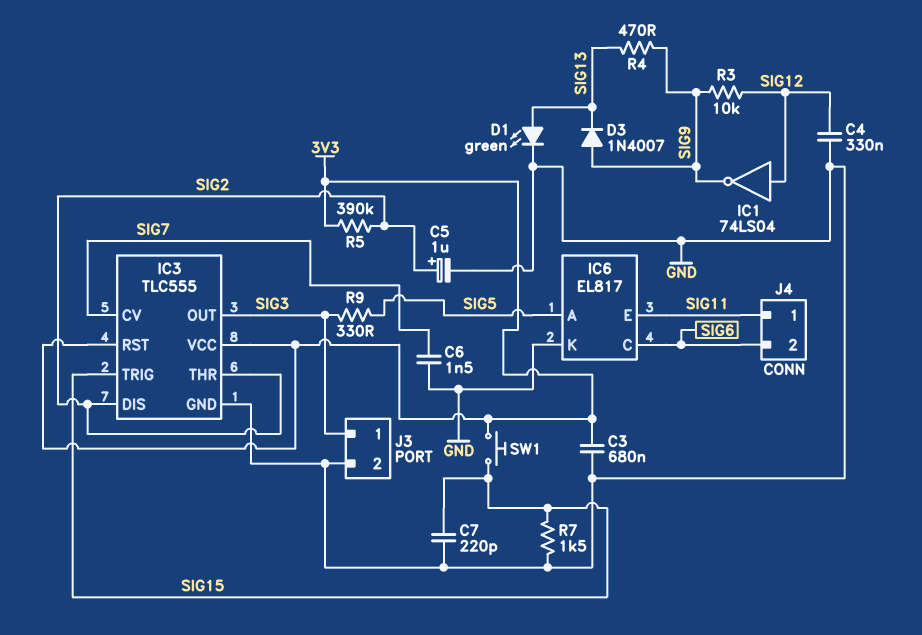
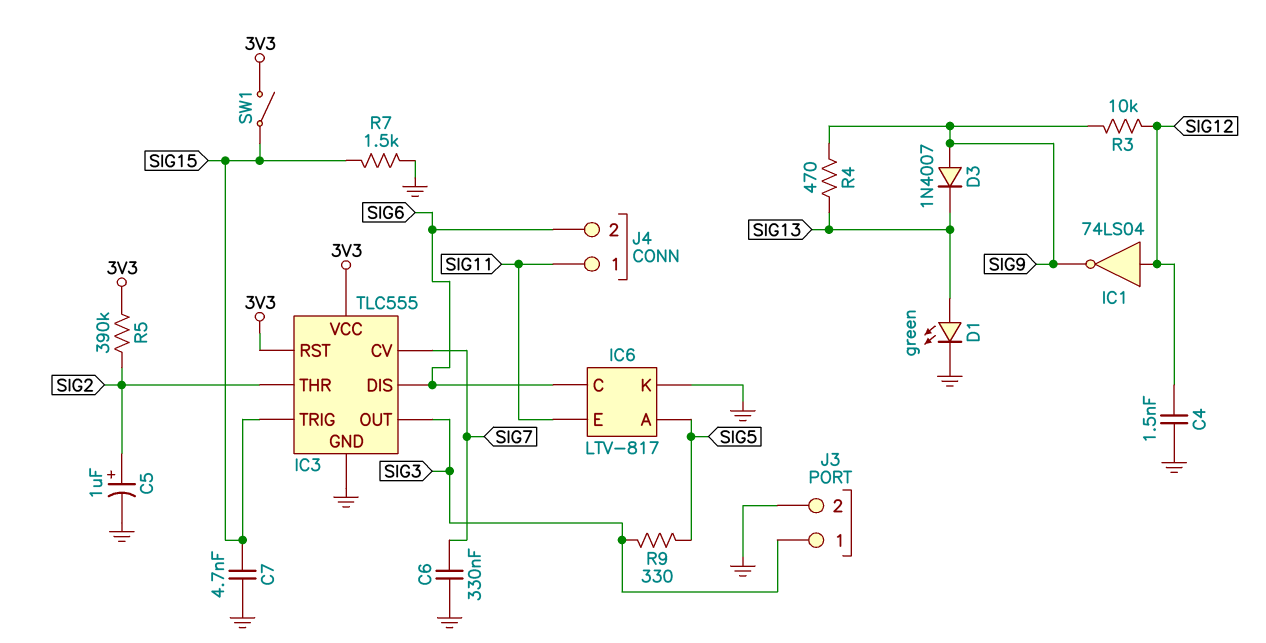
C3: 680nF (3V3, GND) -> none
C4: 330nF (GND, SIG12) -> 1.5nF (GND, SIG12)
C6: 1.5nF (GND, SIG7) -> 330nF (GND, SIG7)
C7: 220pF (GND, SIG15) -> 4.7nF (GND, SIG15)
IC3 pin DIS: SIG2 -> SIG6
IC6: EL817 -> LTV-817
SW1: button (3V3, SIG15) -> switch (3V3, SIG15)

